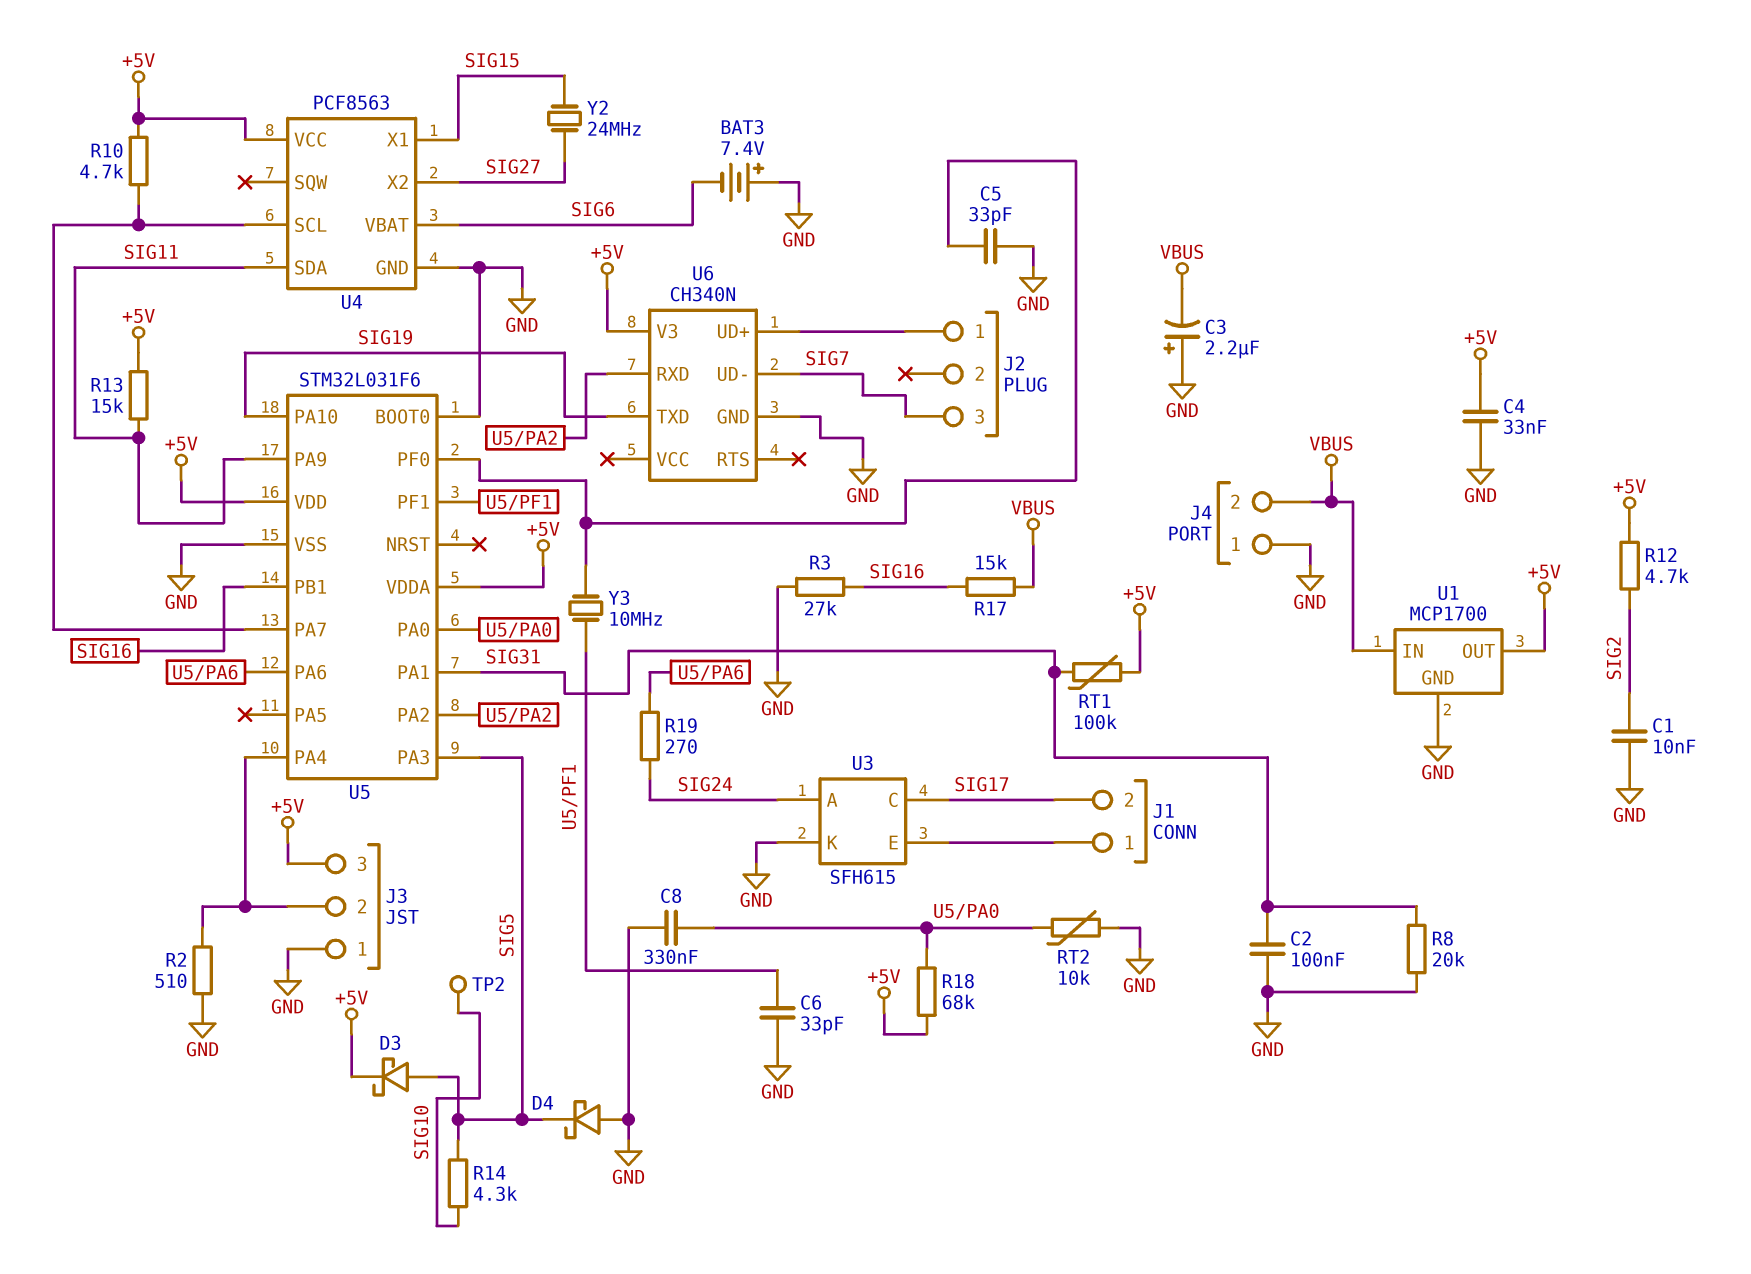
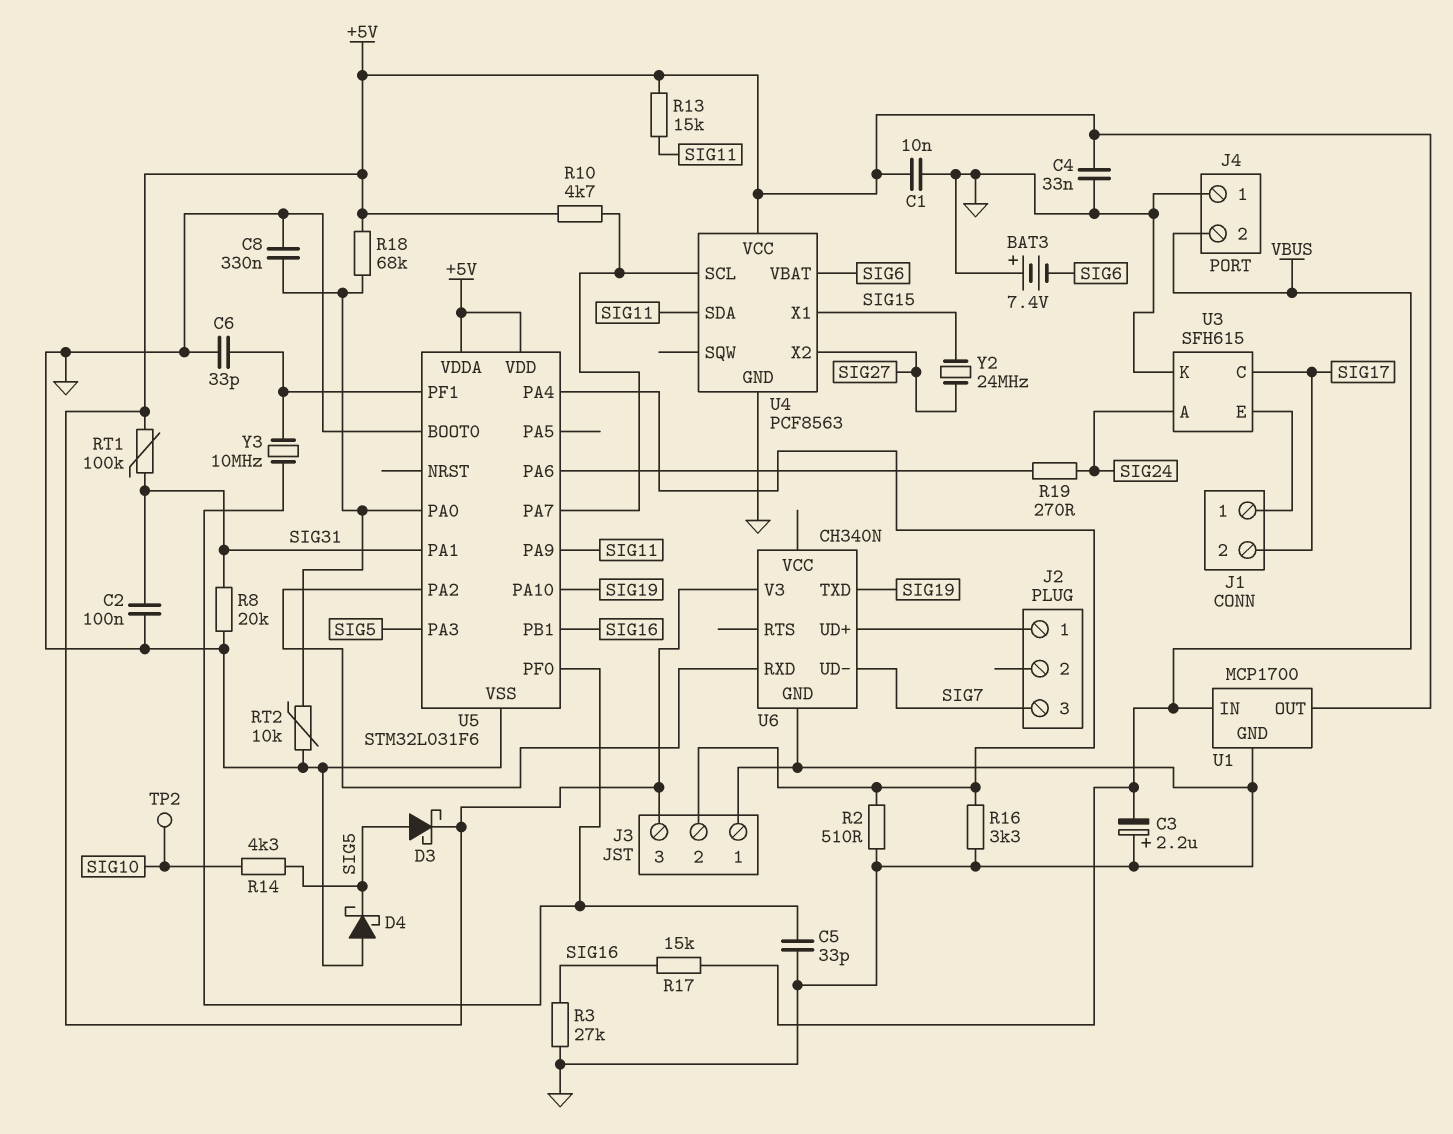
C1: 10nF (GND, SIG2) -> 10nF (+5V, GND)
R12: 4.7k (+5V, SIG2) -> none
R16: none -> 3.3k (GND, J3/2)

